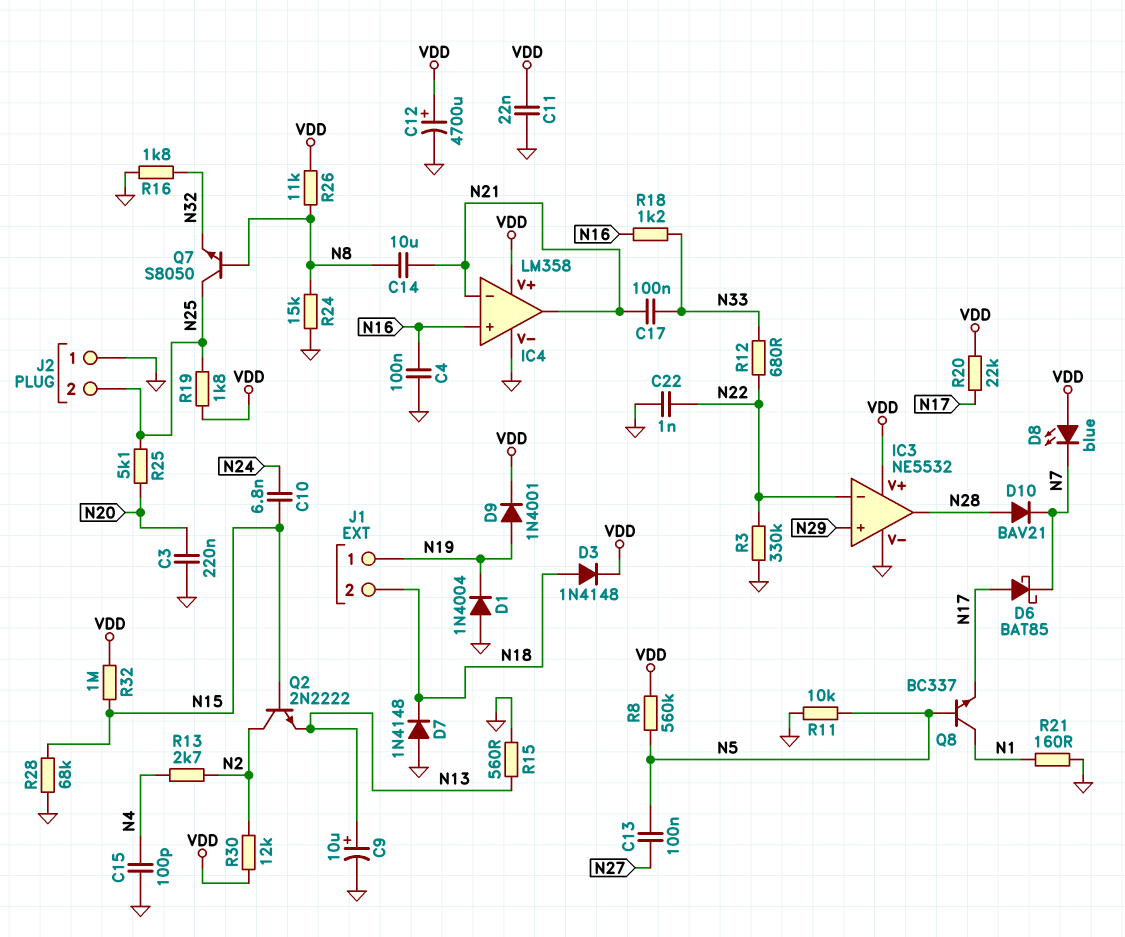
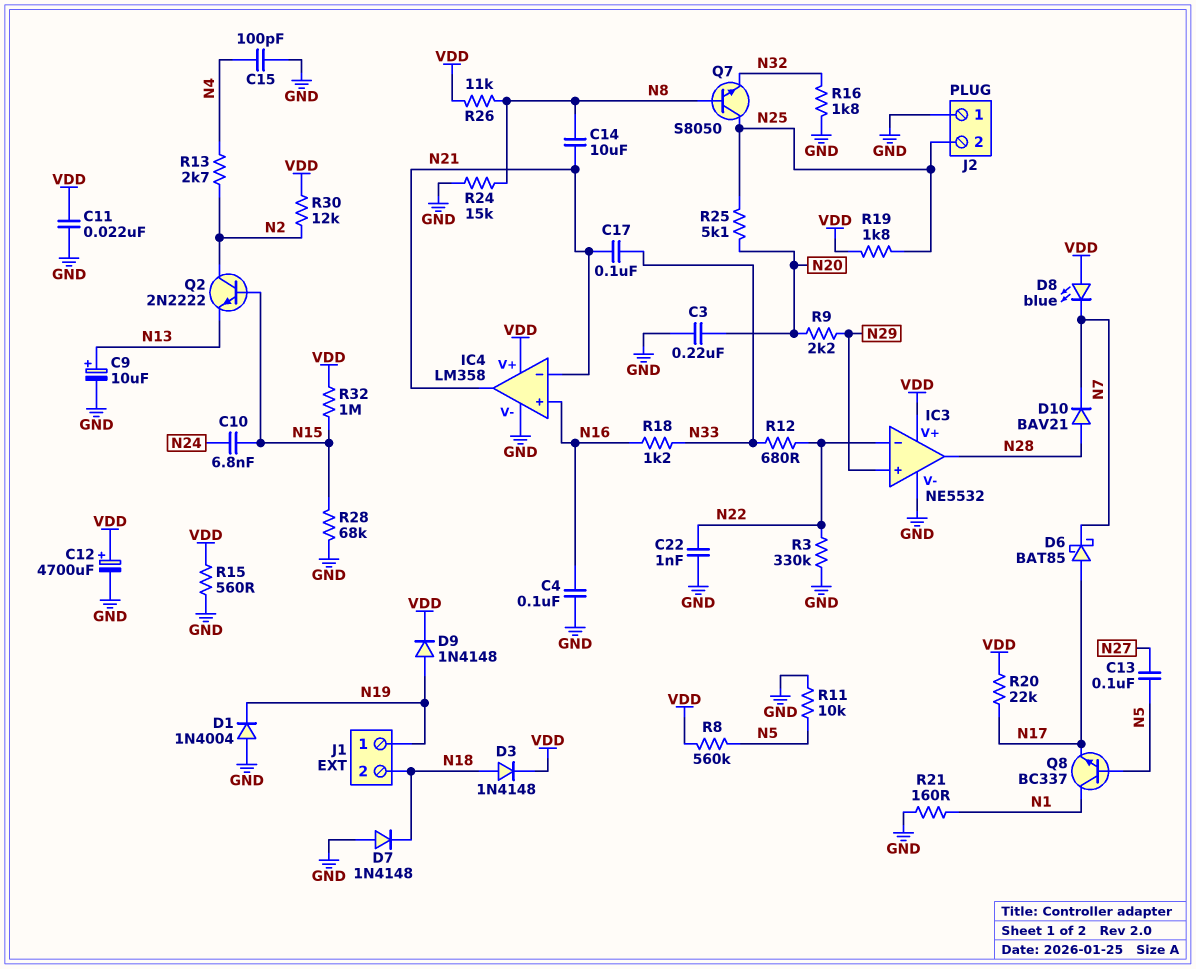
D9: diode 1N4001 (A N19, K VDD) -> diode 1N4148 (A N19, K VDD)
R9: none -> 2.2k (N20, N29)
R15: 560 (GND, N13) -> 560 (GND, VDD)

